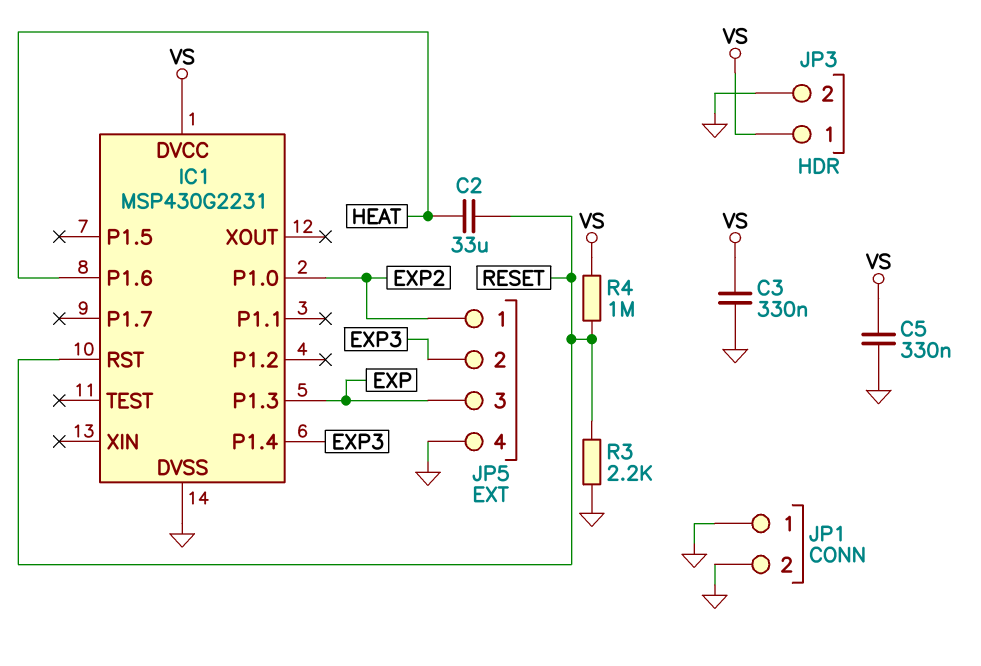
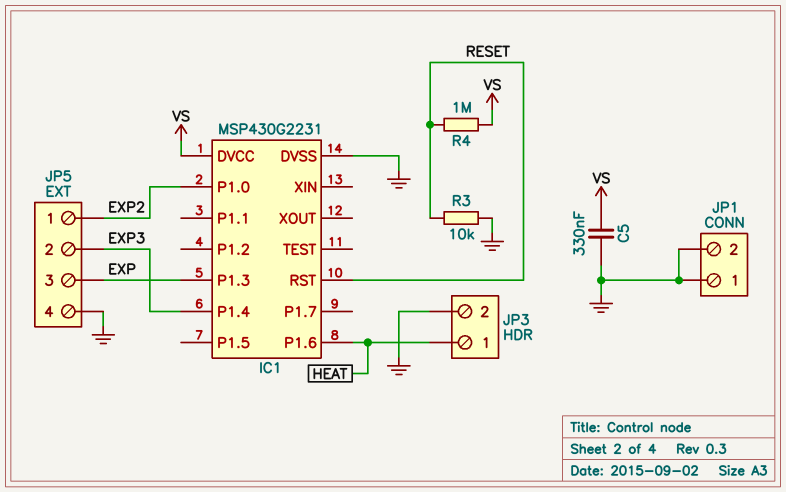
C2: 33uF (HEAT, RESET) -> none
C3: 330nF (GND, VS) -> none
JP3 pin 1: VS -> HEAT
R3: 2.2k (GND, RESET) -> 10k (GND, RESET)

